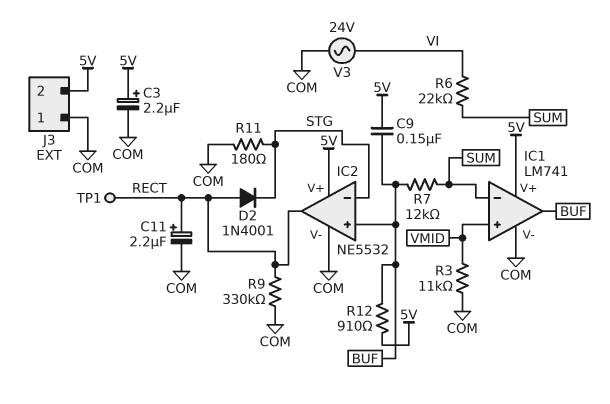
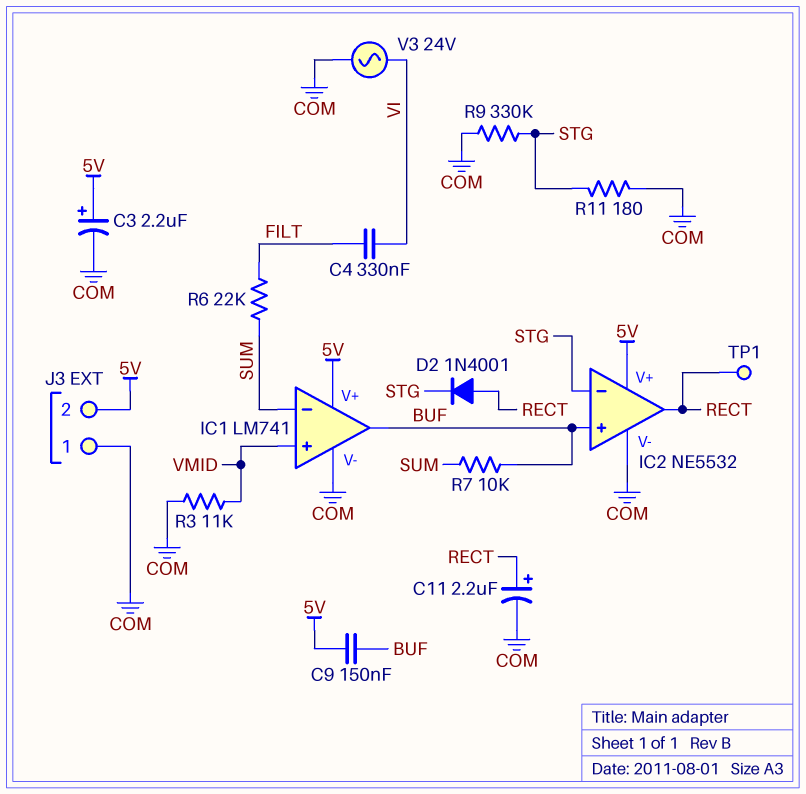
C4: none -> 330nF (FILT, VI)
R6: 22k (SUM, VI) -> 22k (FILT, SUM)
R7: 12k (BUF, SUM) -> 10k (BUF, SUM)
R9: 330k (COM, RECT) -> 330k (COM, STG)
R12: 910 (5V, BUF) -> none

